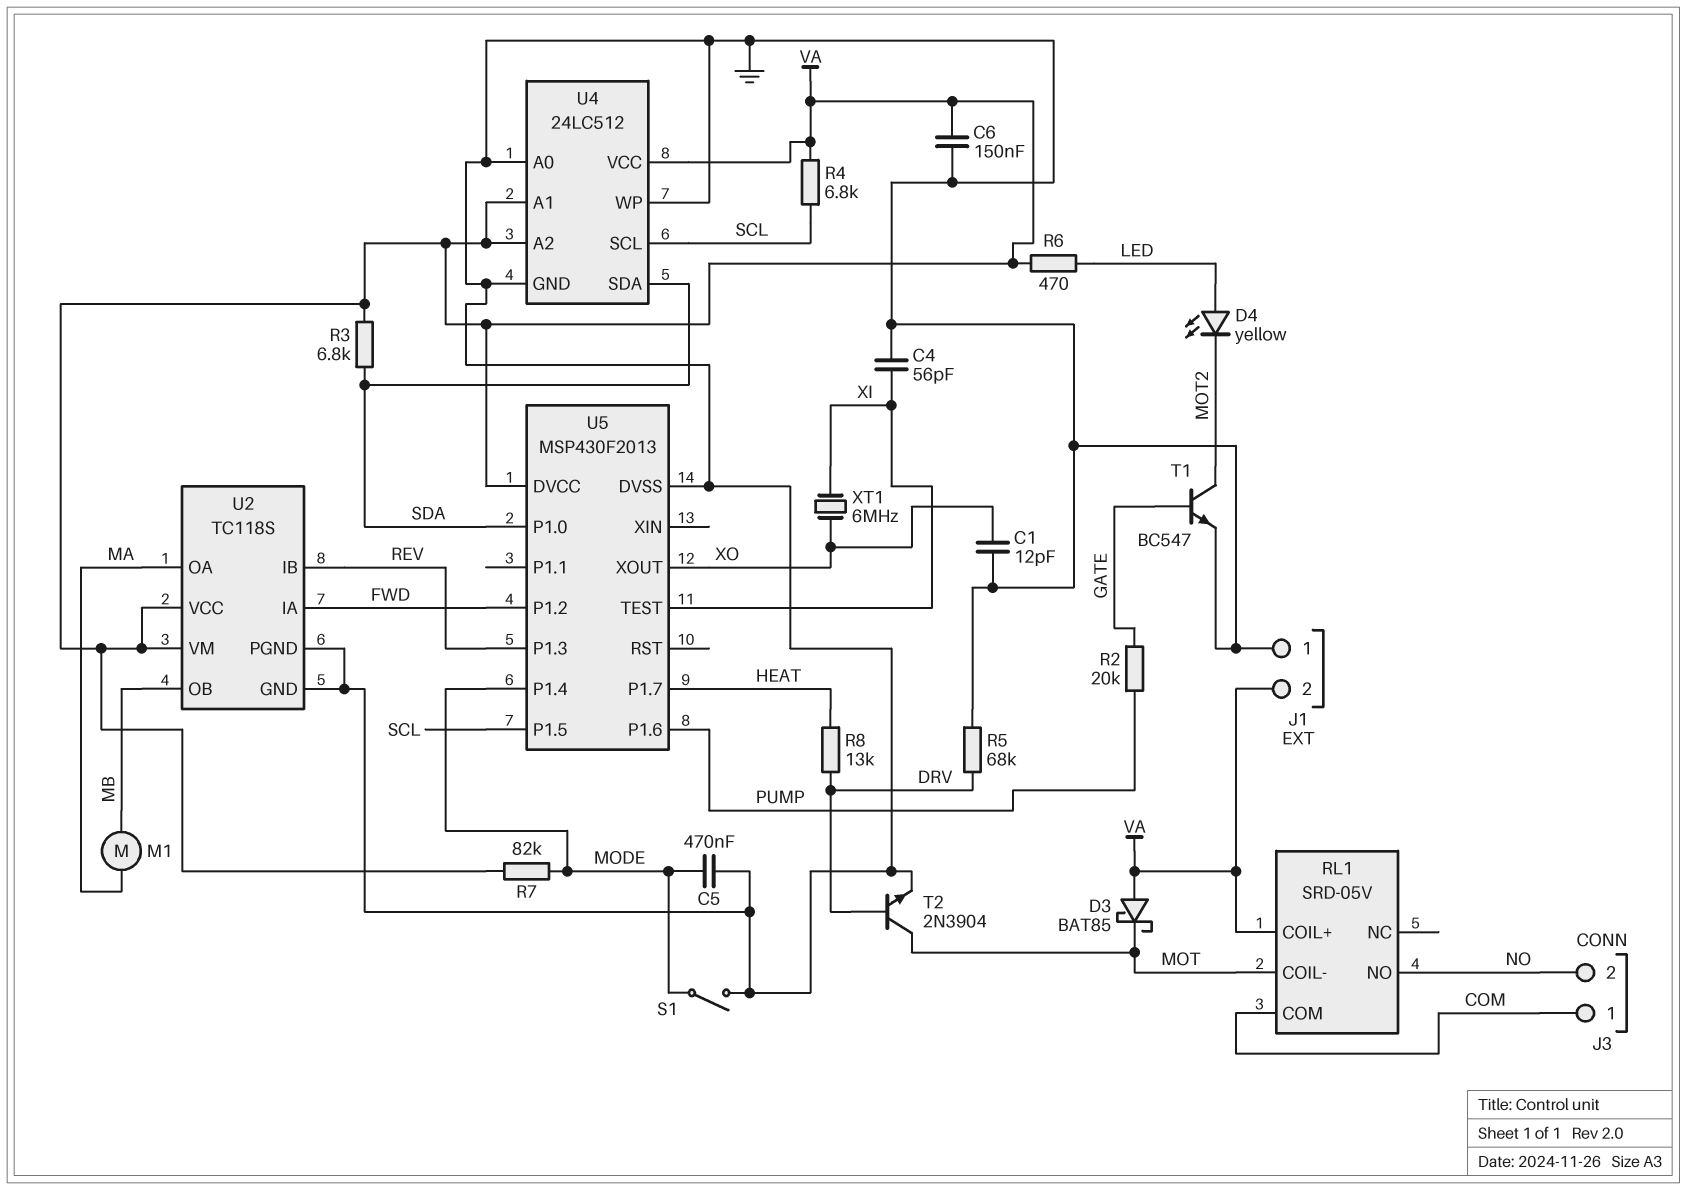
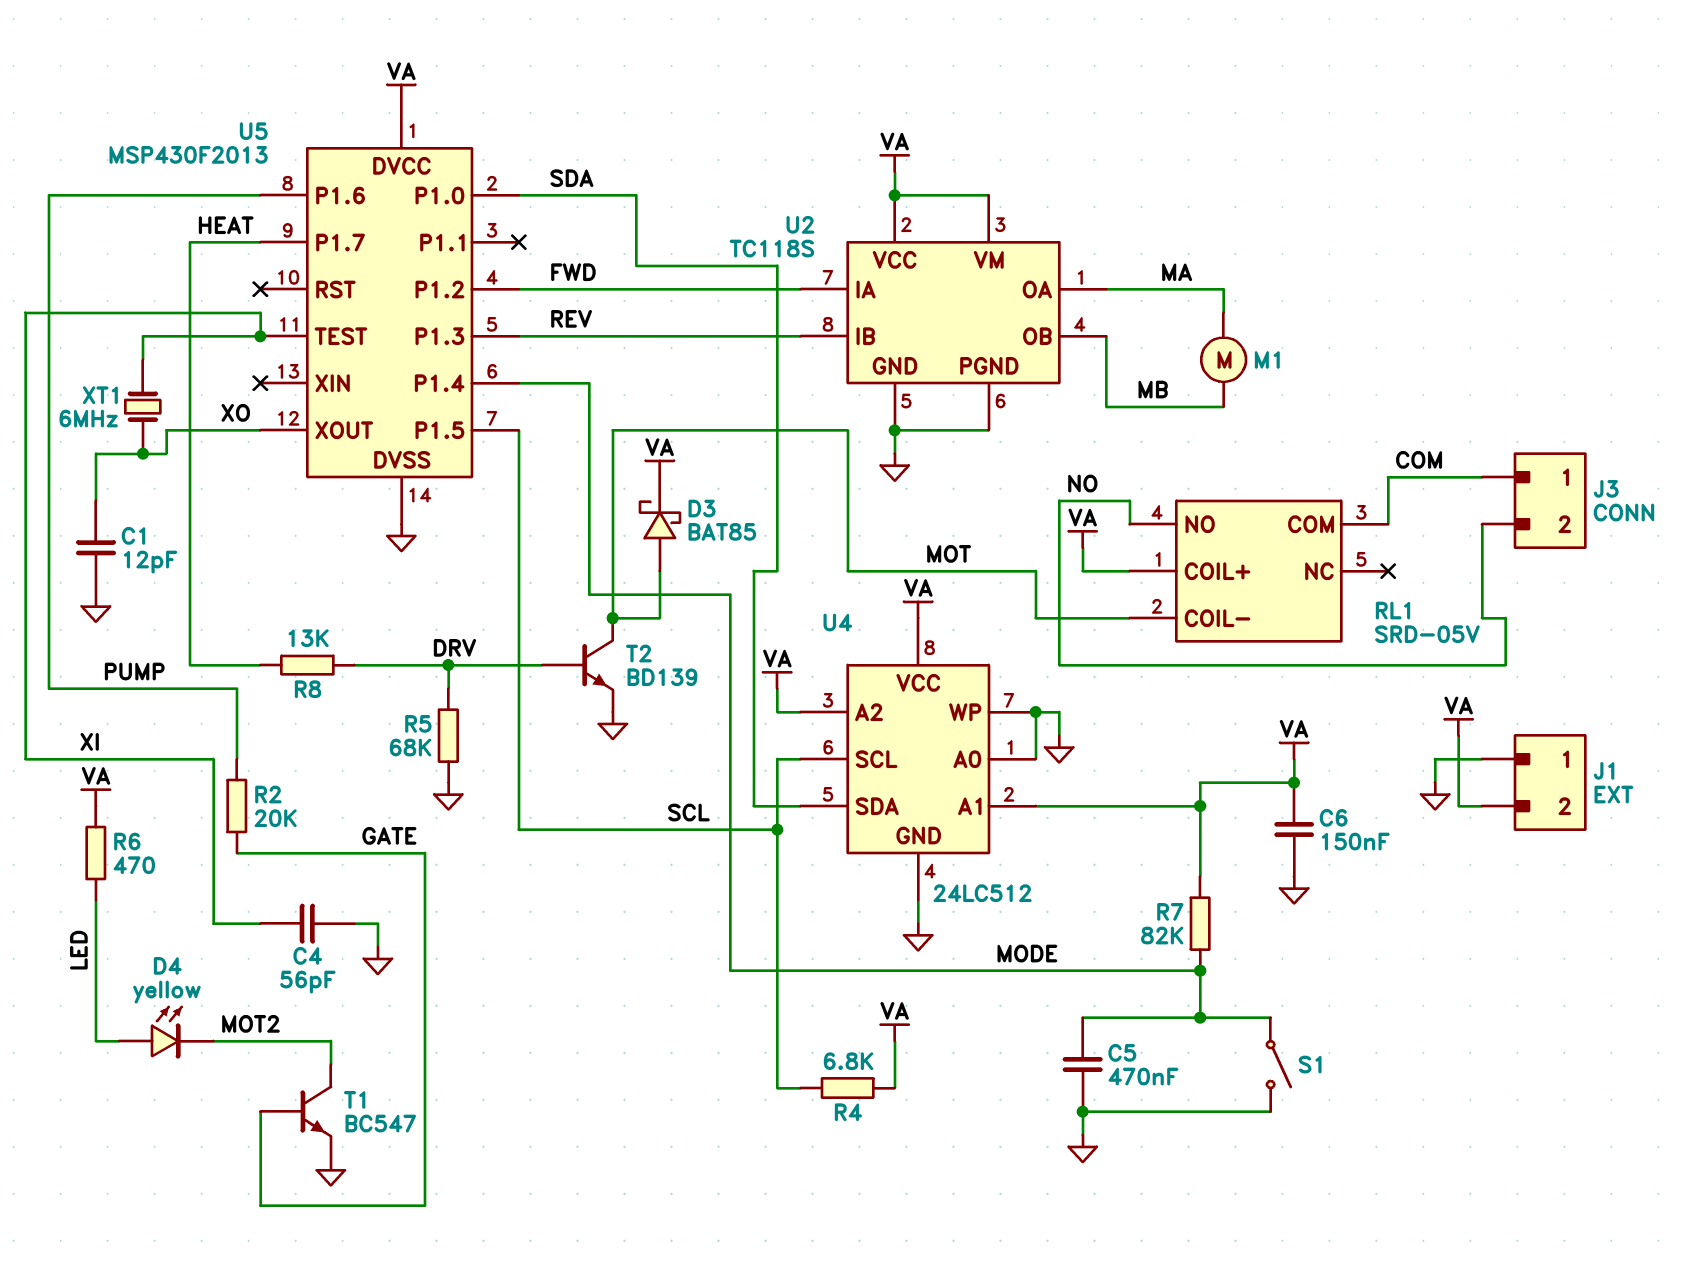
D3: schottky BAT85 (A VA, K MOT) -> schottky BAT85 (A MOT, K VA)
R3: 6.8k (SDA, VA) -> none
T2: NPN 2N3904 (B DRV, C MOT, E GND) -> NPN BD139 (B DRV, C MOT, E GND)

